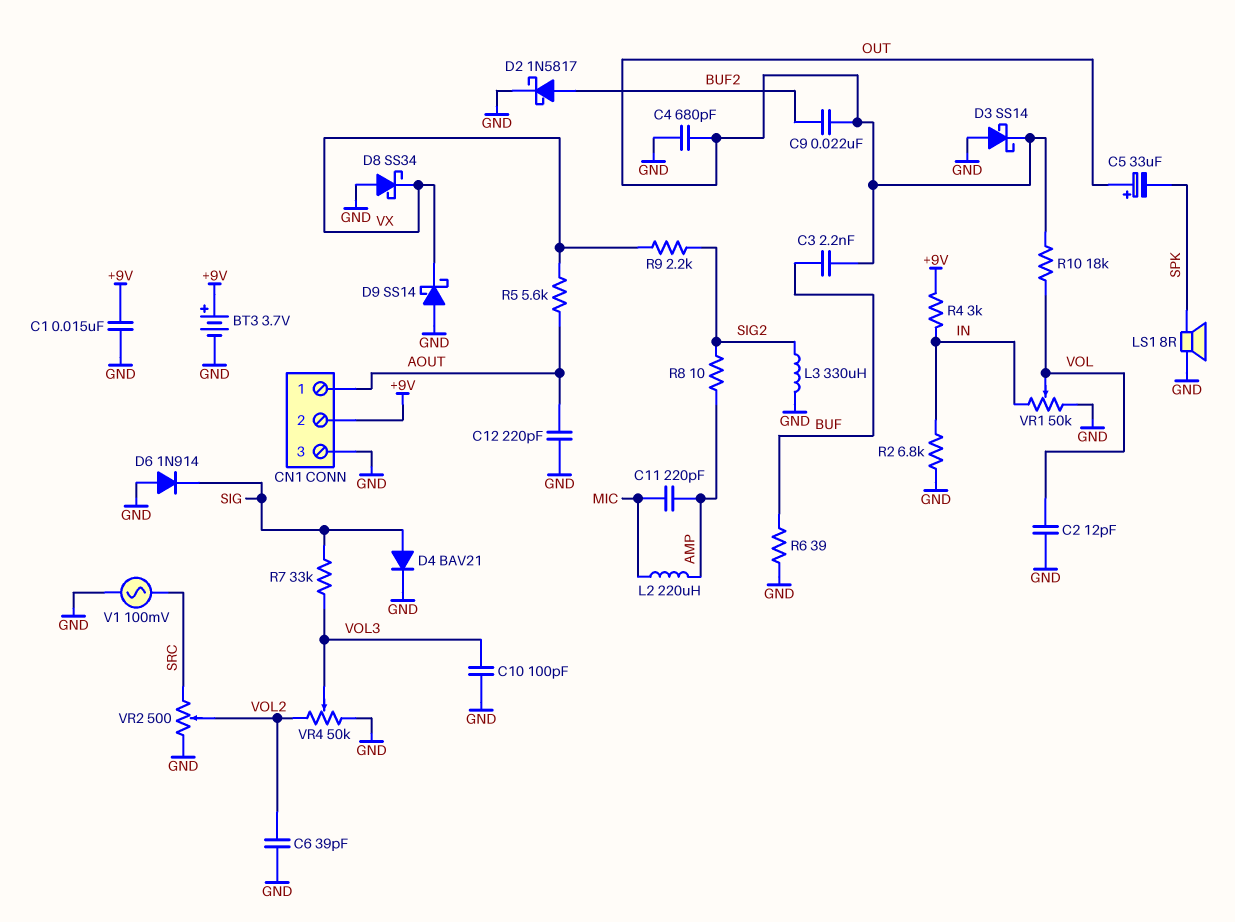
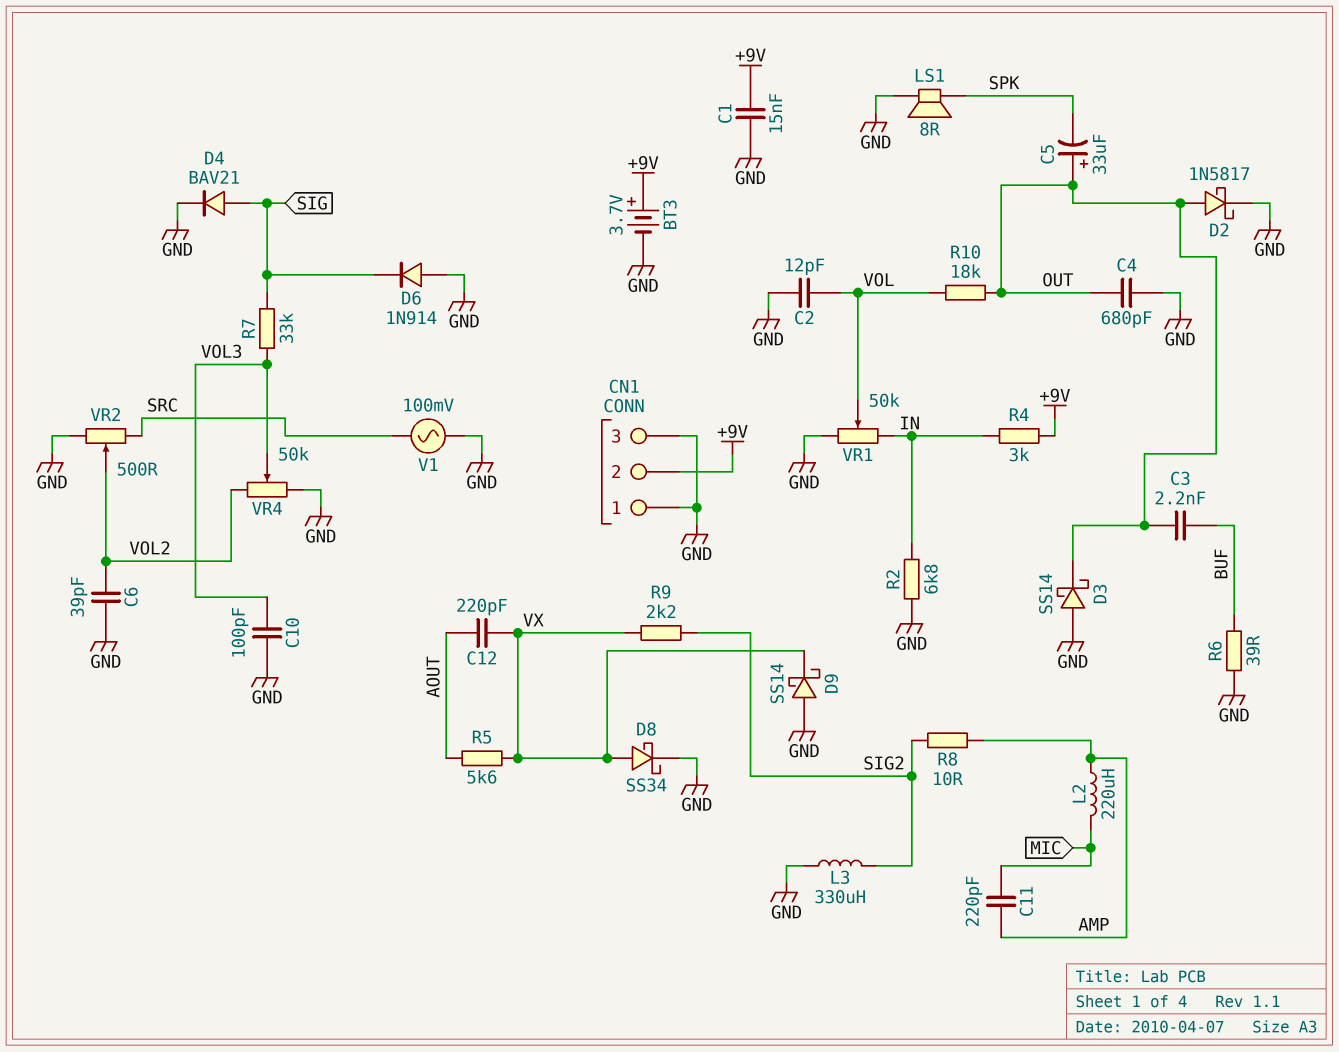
C9: 22nF (BUF2, OUT) -> none
C12: 220pF (AOUT, GND) -> 220pF (AOUT, VX)
CN1 pin 1: AOUT -> GND
D2: schottky 1N5817 (A BUF2, K GND) -> schottky 1N5817 (A OUT, K GND)
D8: schottky SS34 (A GND, K VX) -> schottky SS34 (A VX, K GND)

